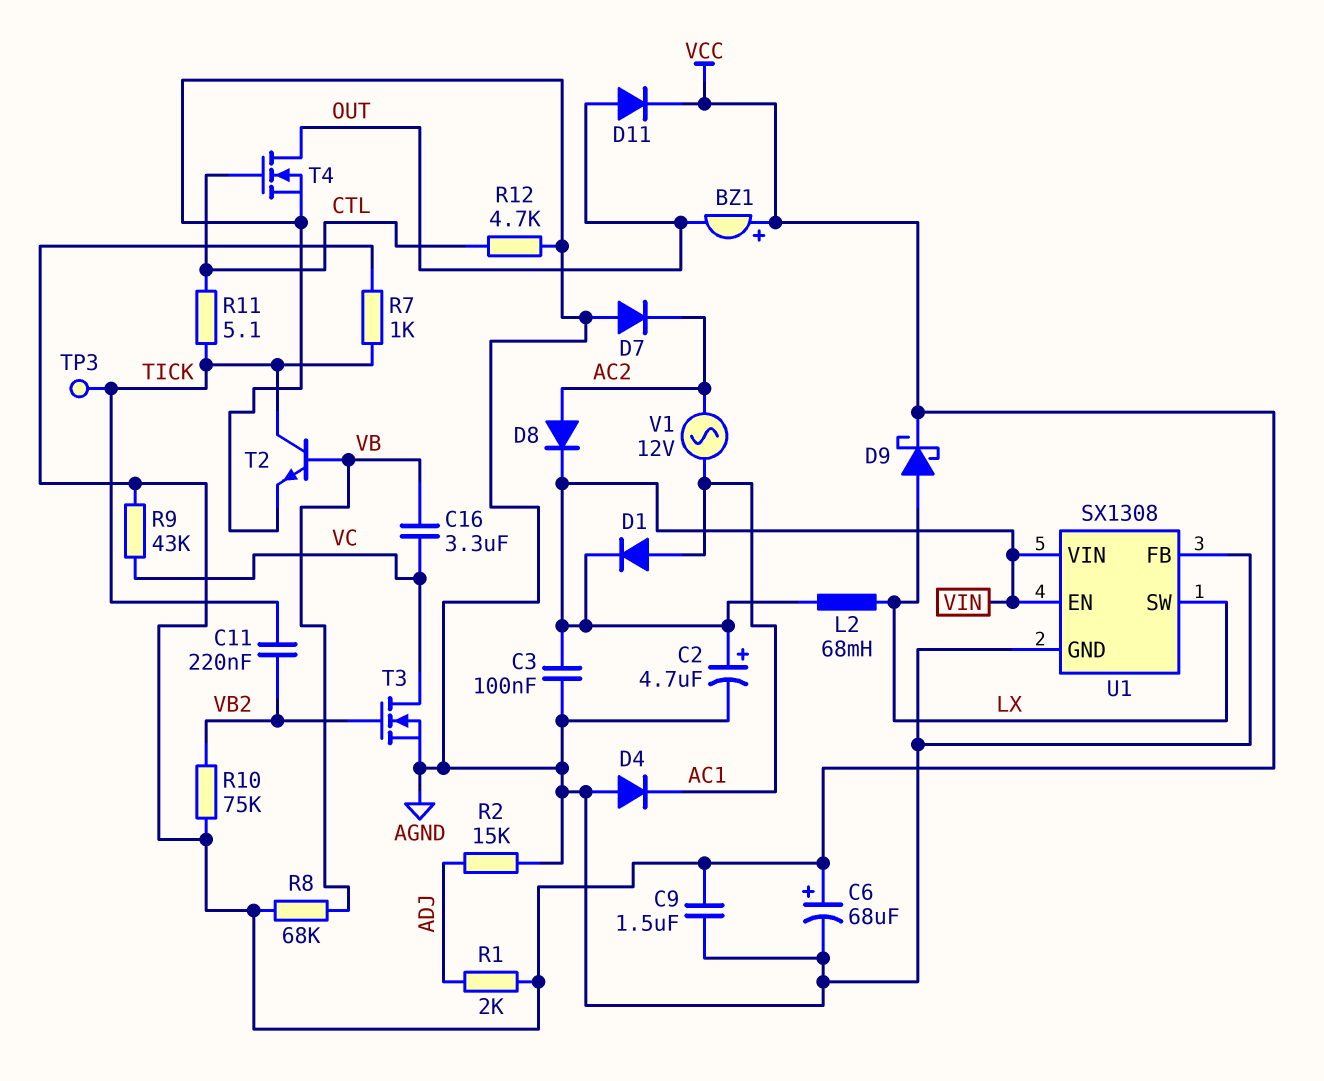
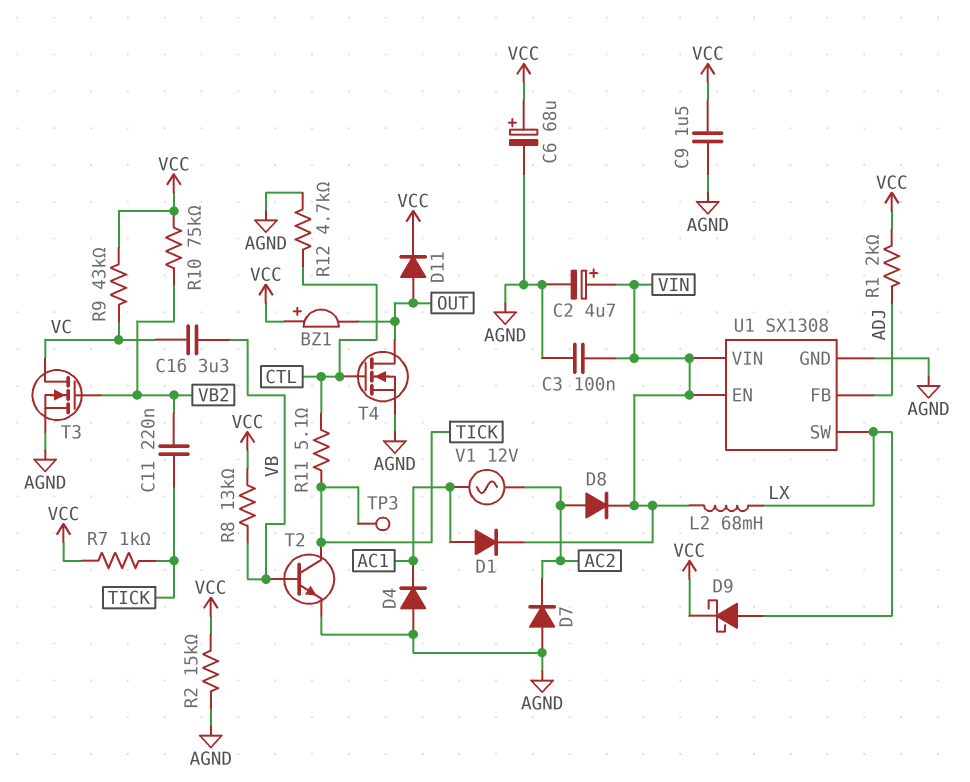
R2: 15k (ADJ, AGND) -> 15k (AGND, VCC)
R8: 68k (VB, VCC) -> 13k (VB, VCC)
U1 pin FB: AGND -> ADJ

